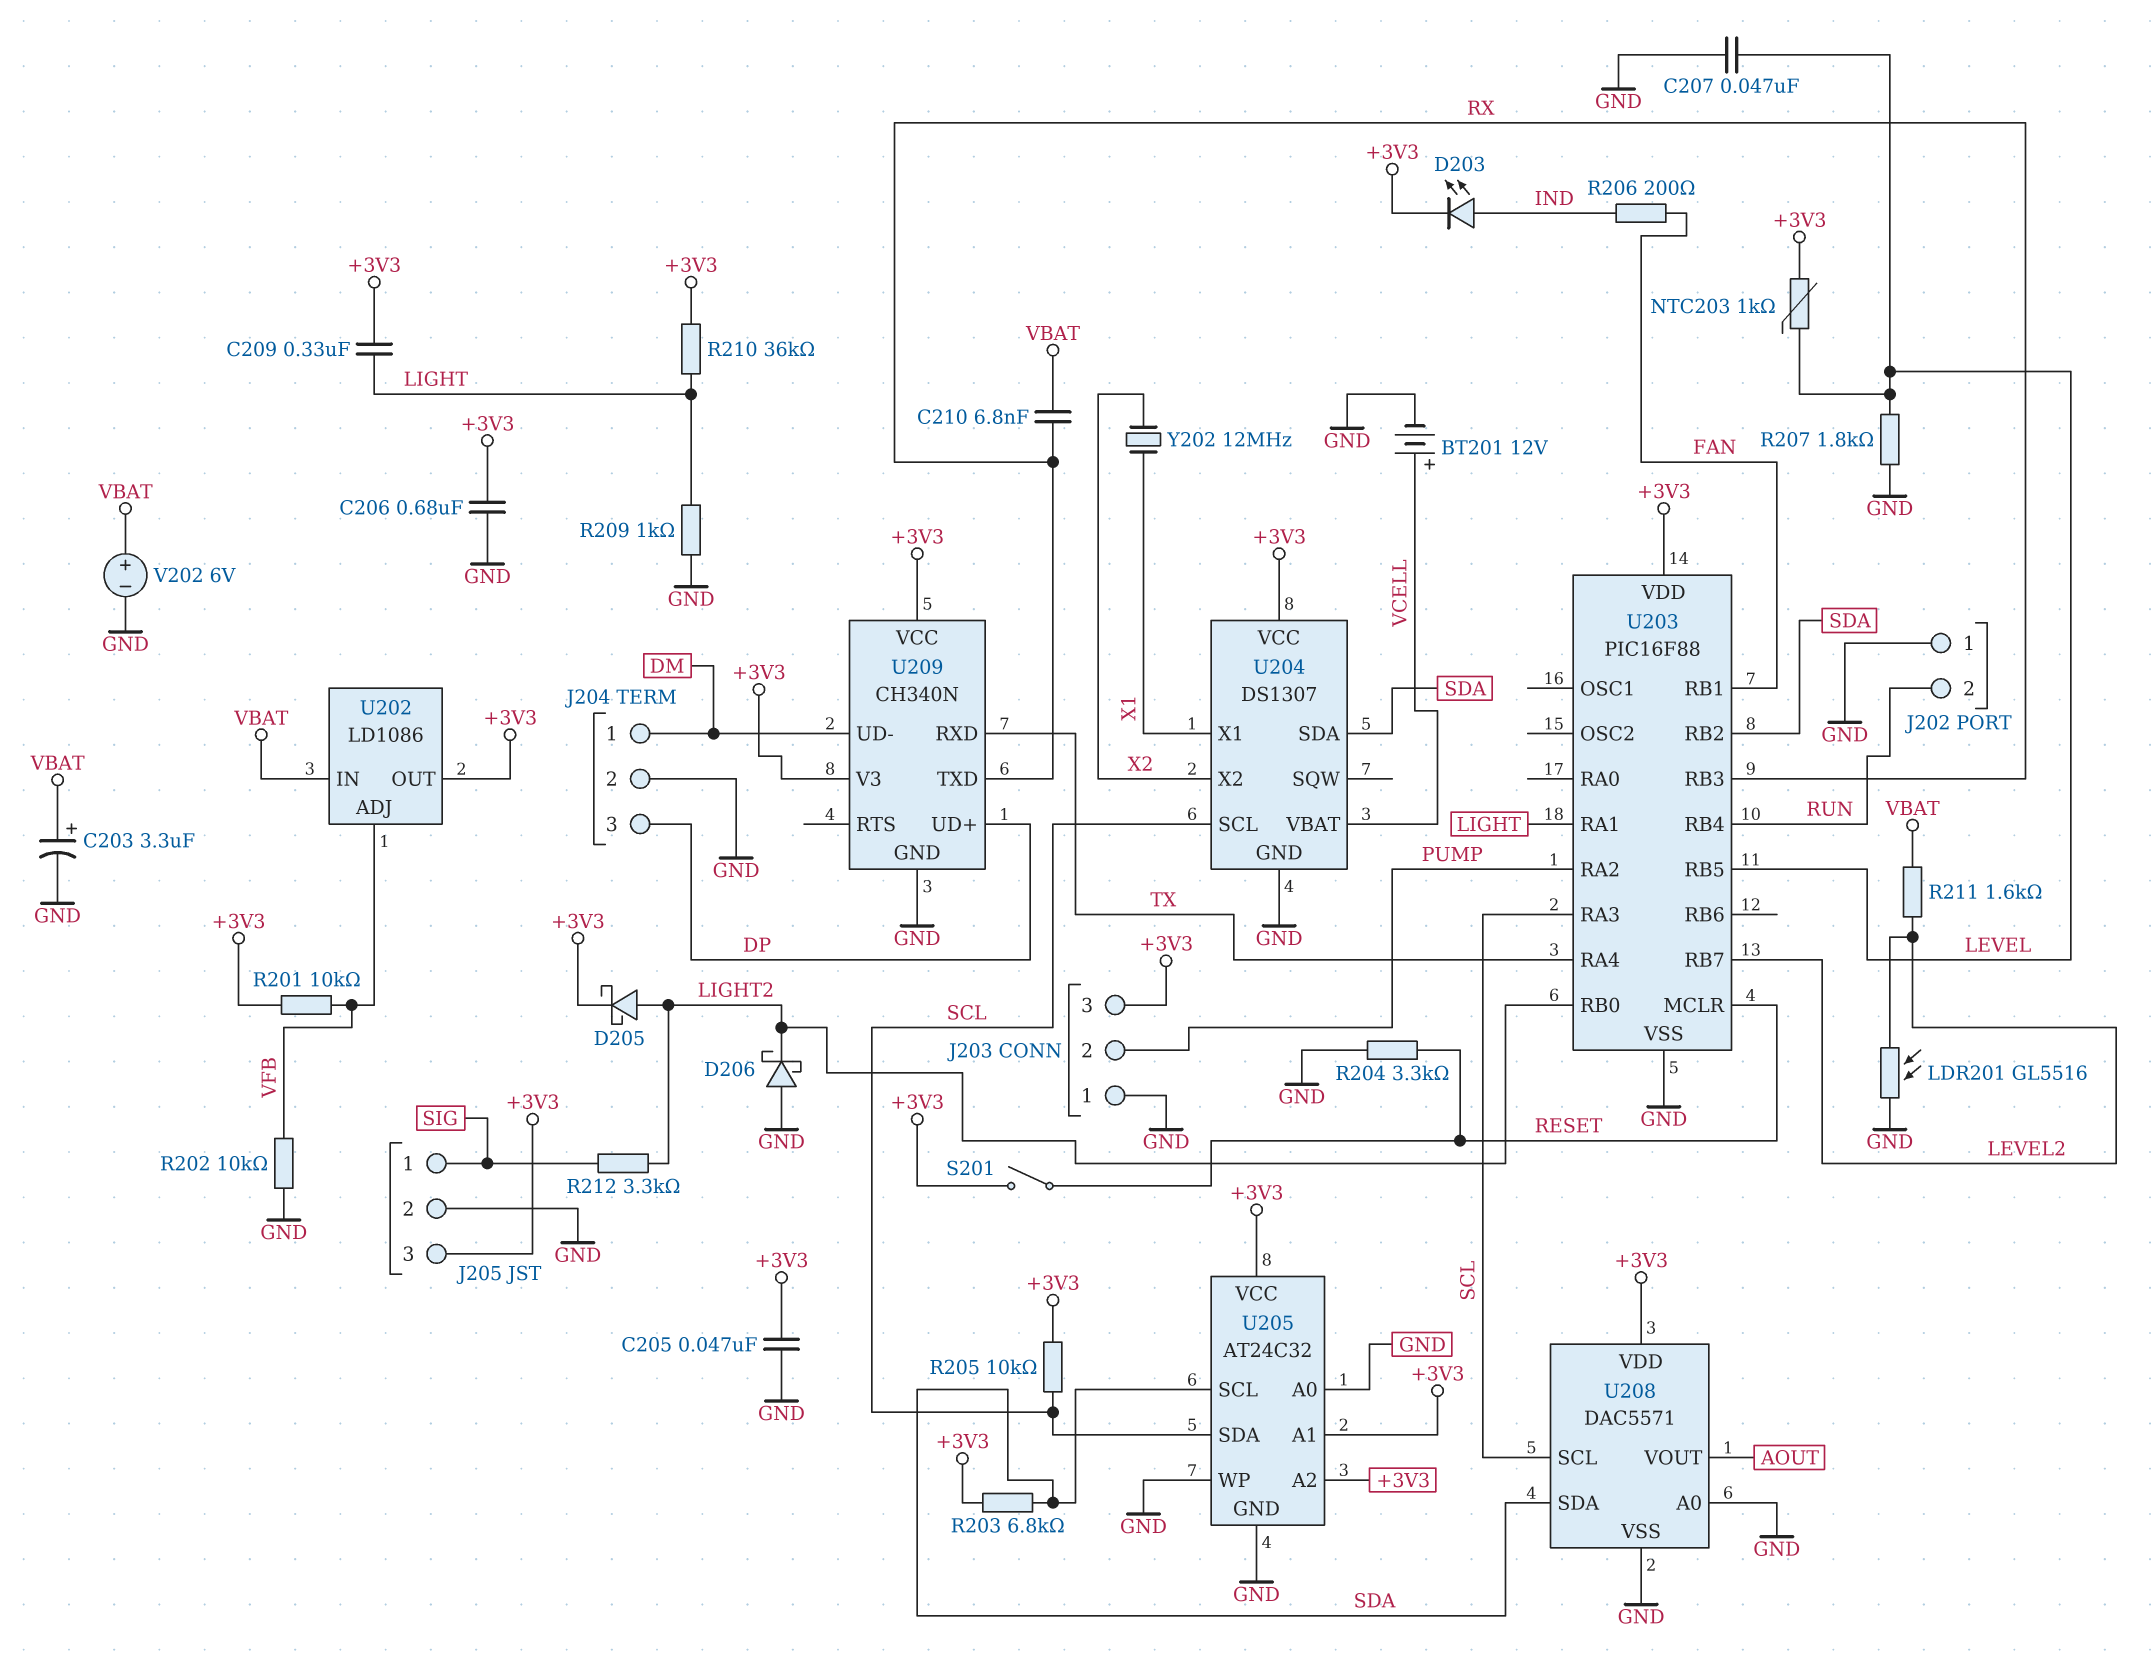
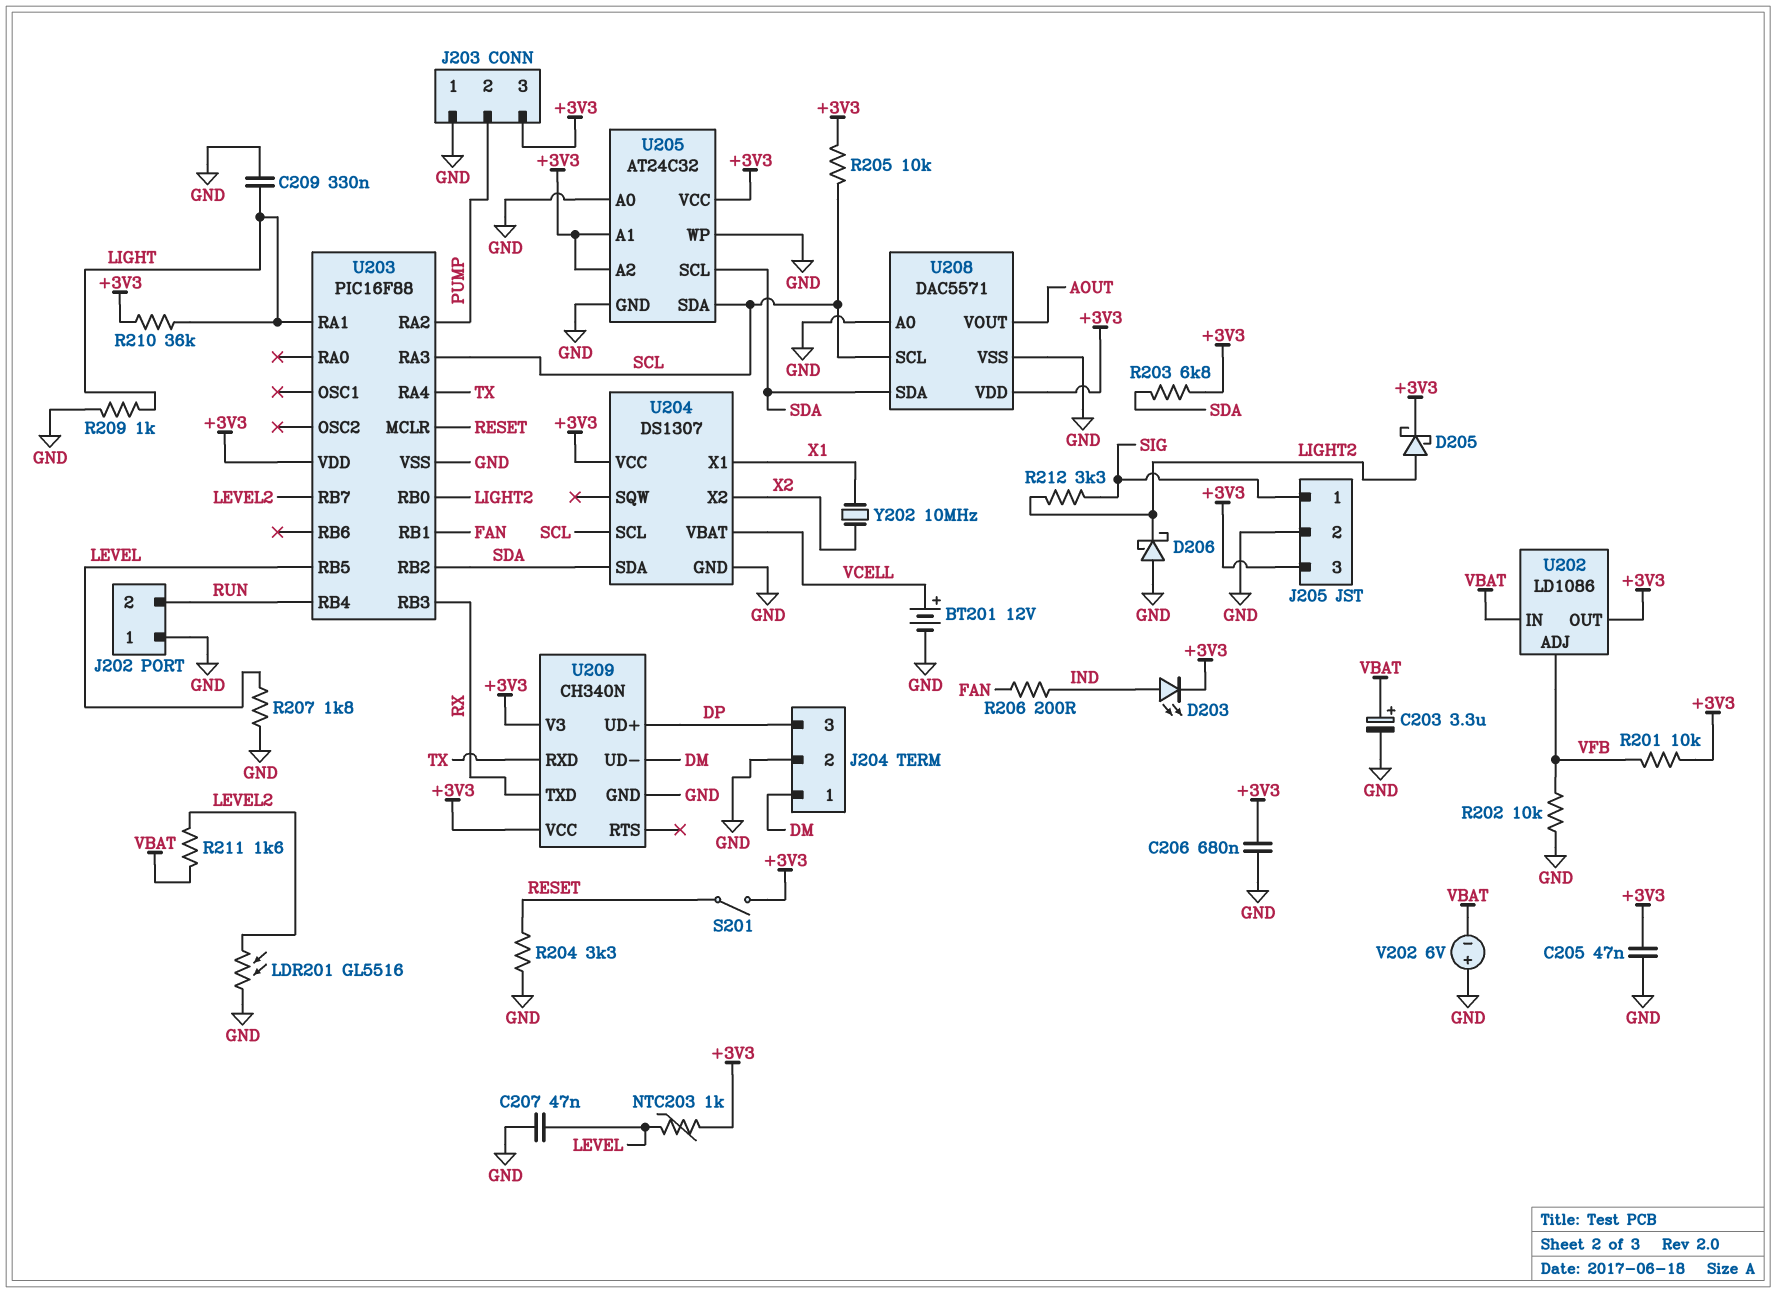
C209: 330nF (+3V3, LIGHT) -> 330nF (GND, LIGHT)
C210: 6.8nF (RX, VBAT) -> none
V202: 6V (plus VBAT, minus GND) -> 6V (plus GND, minus VBAT)
Y202: 12MHz (X1, X2) -> 10MHz (X1, X2)

